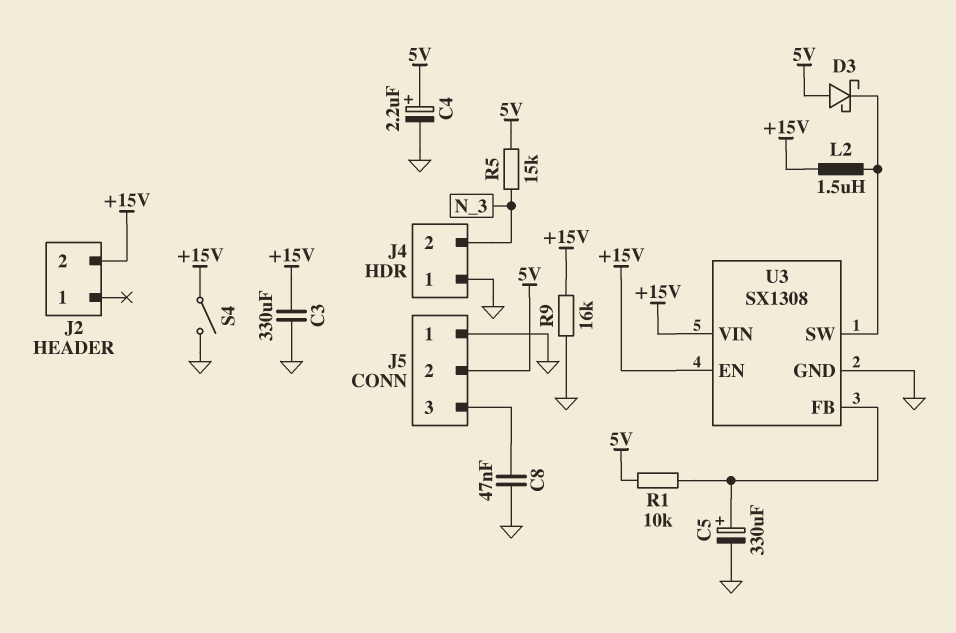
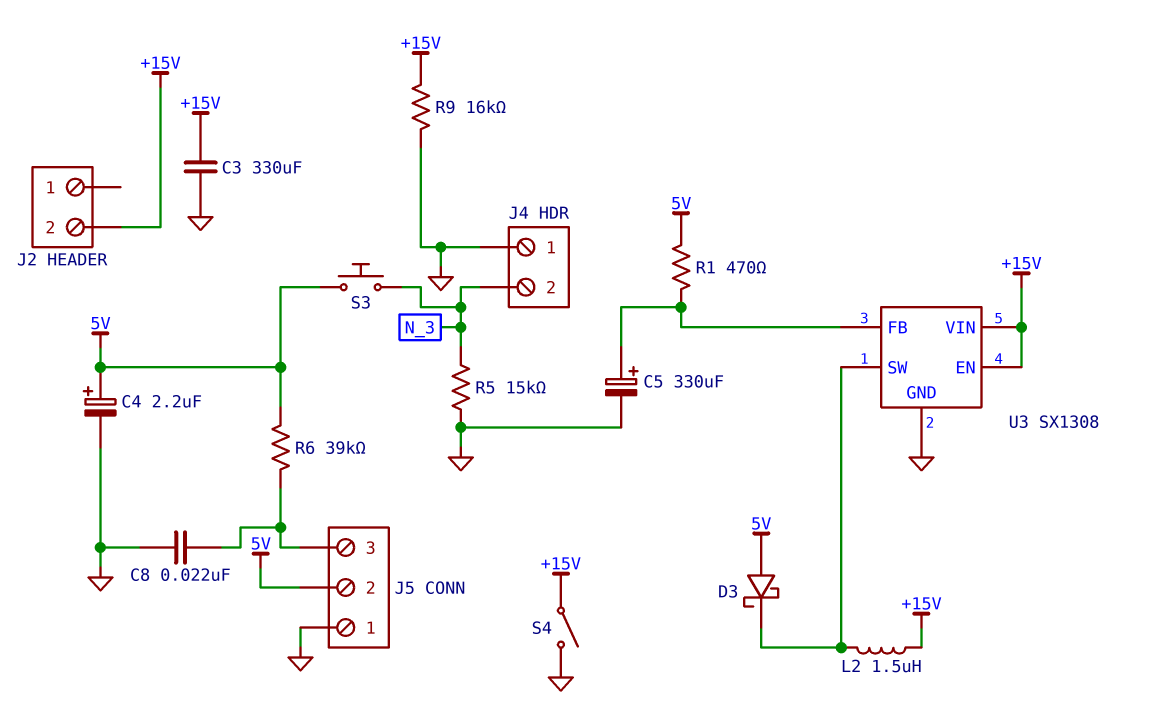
C8: 47nF (GND, J5/3) -> 22nF (GND, J5/3)
R1: 10k (5V, U3/FB) -> 470 (5V, U3/FB)
R5: 15k (5V, N_3) -> 15k (GND, N_3)
R6: none -> 39k (5V, J5/3)
S3: none -> button (5V, N_3)

